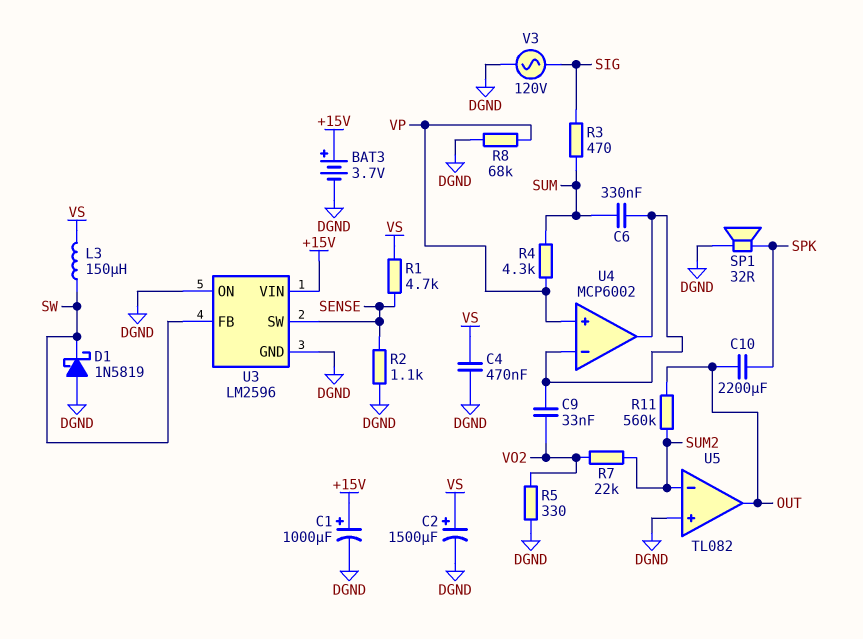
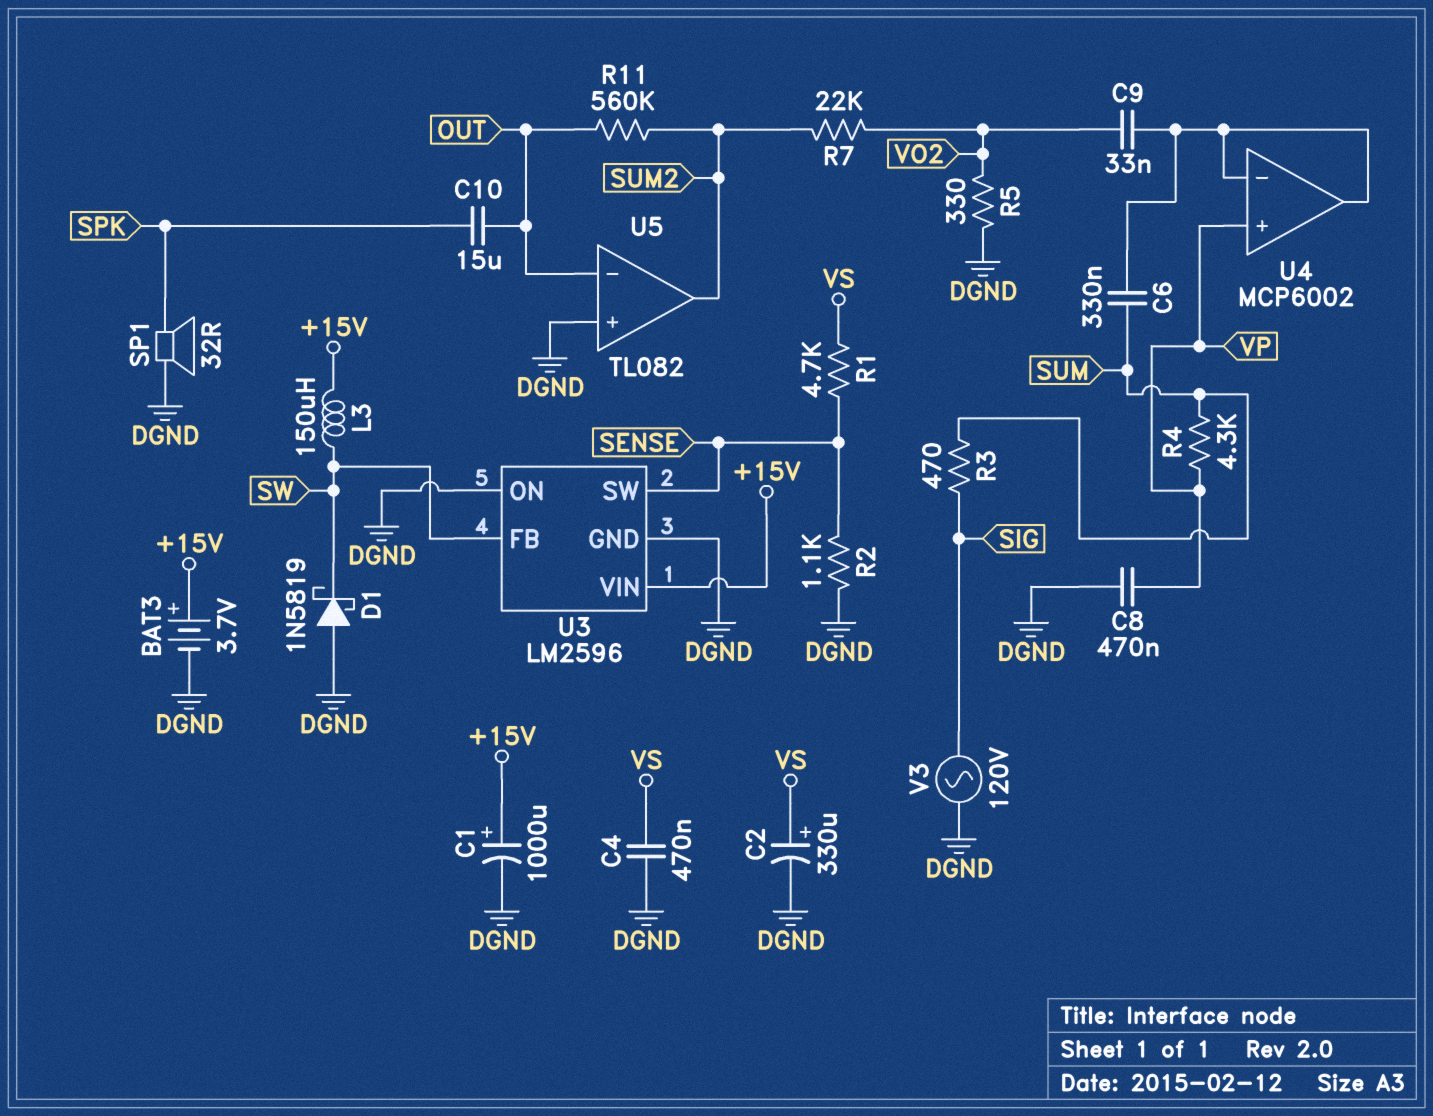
C2: 1500uF (plus VS, minus DGND) -> 330uF (plus VS, minus DGND)
C8: none -> 470nF (DGND, VP)
C10: 2200uF (OUT, SPK) -> 15uF (OUT, SPK)
L3: 150uH (SW, VS) -> 150uH (+15V, SW)
R8: 68k (DGND, VP) -> none
U5 pin in-: SUM2 -> OUT
U5 pin out: OUT -> SUM2

